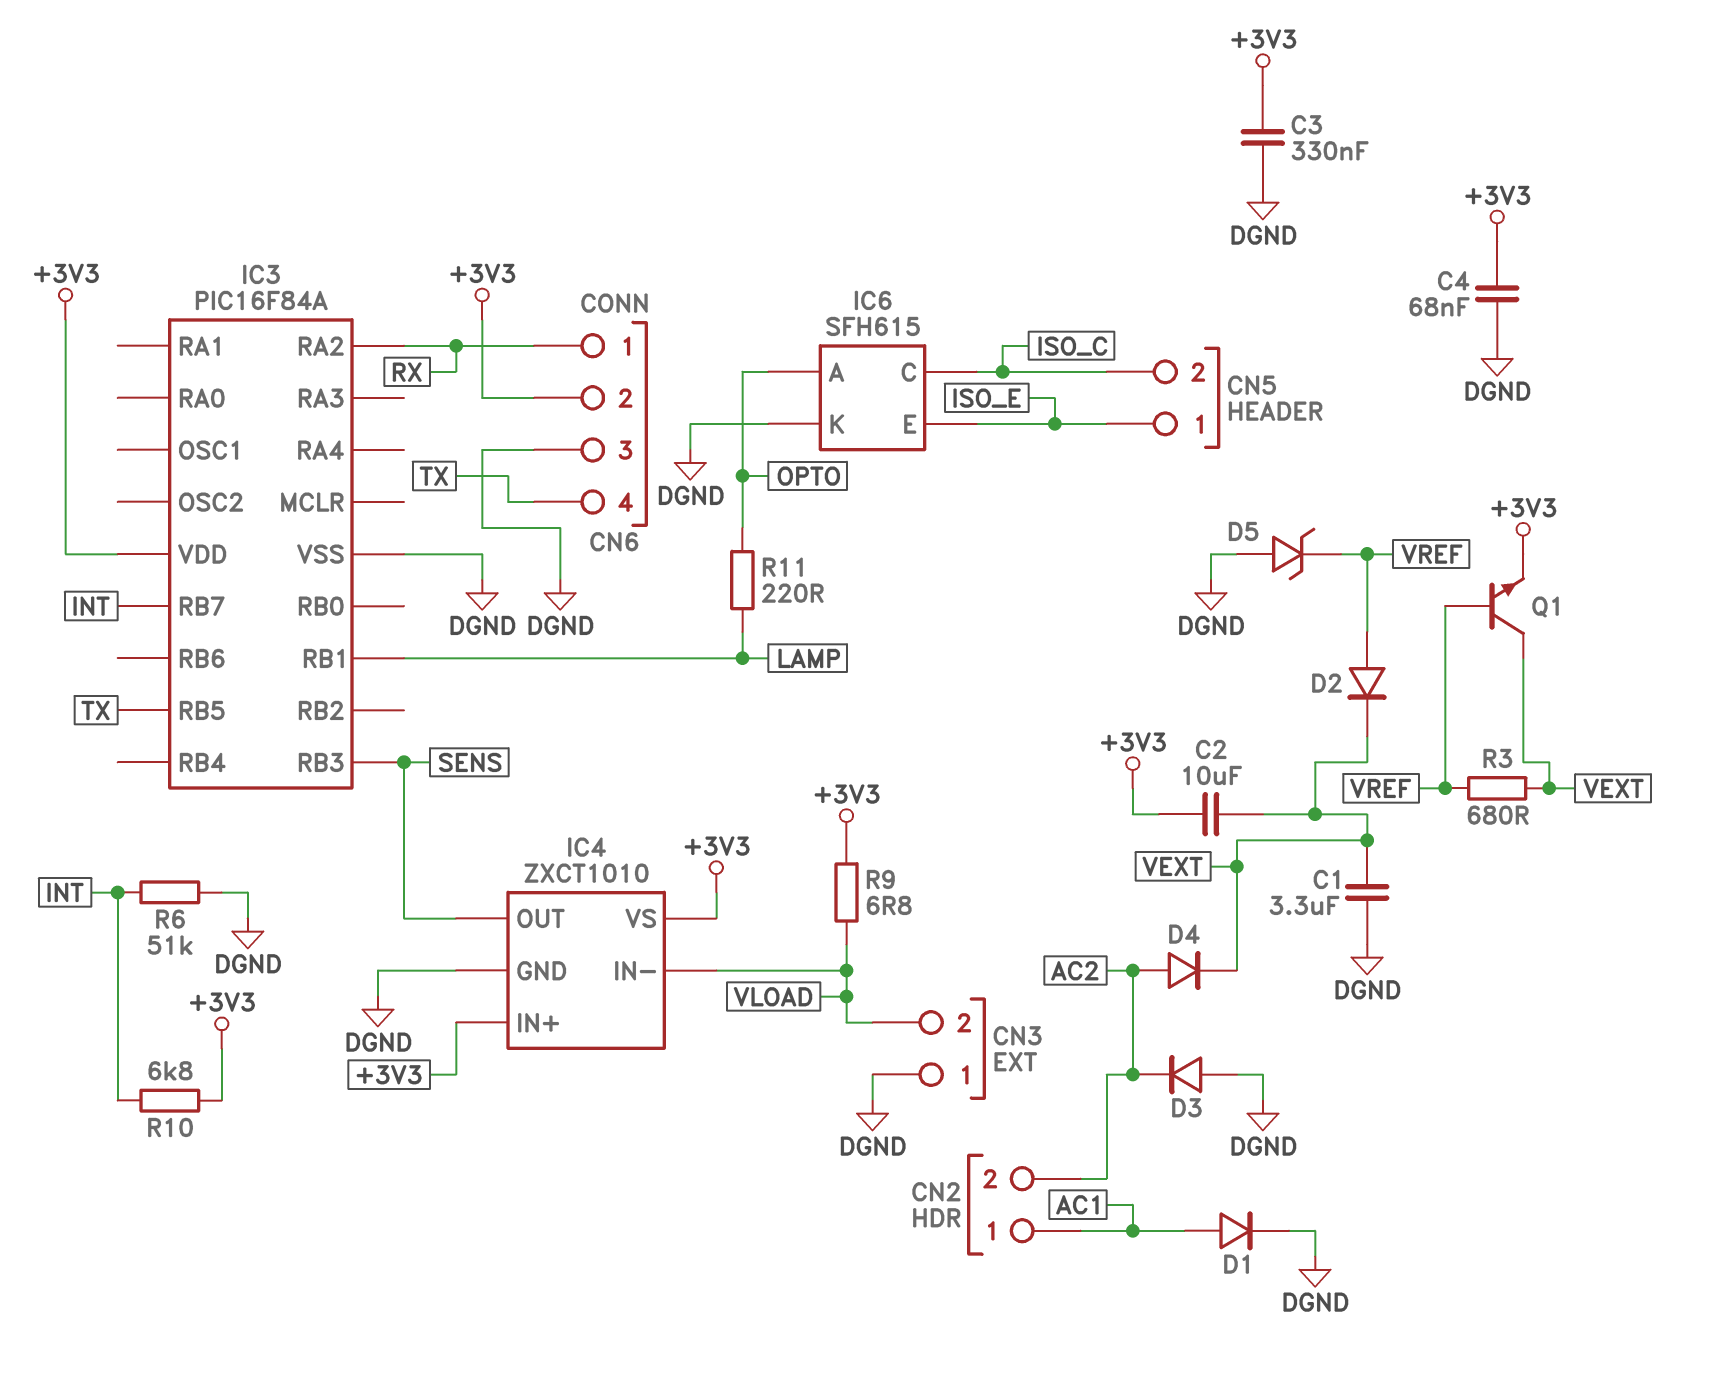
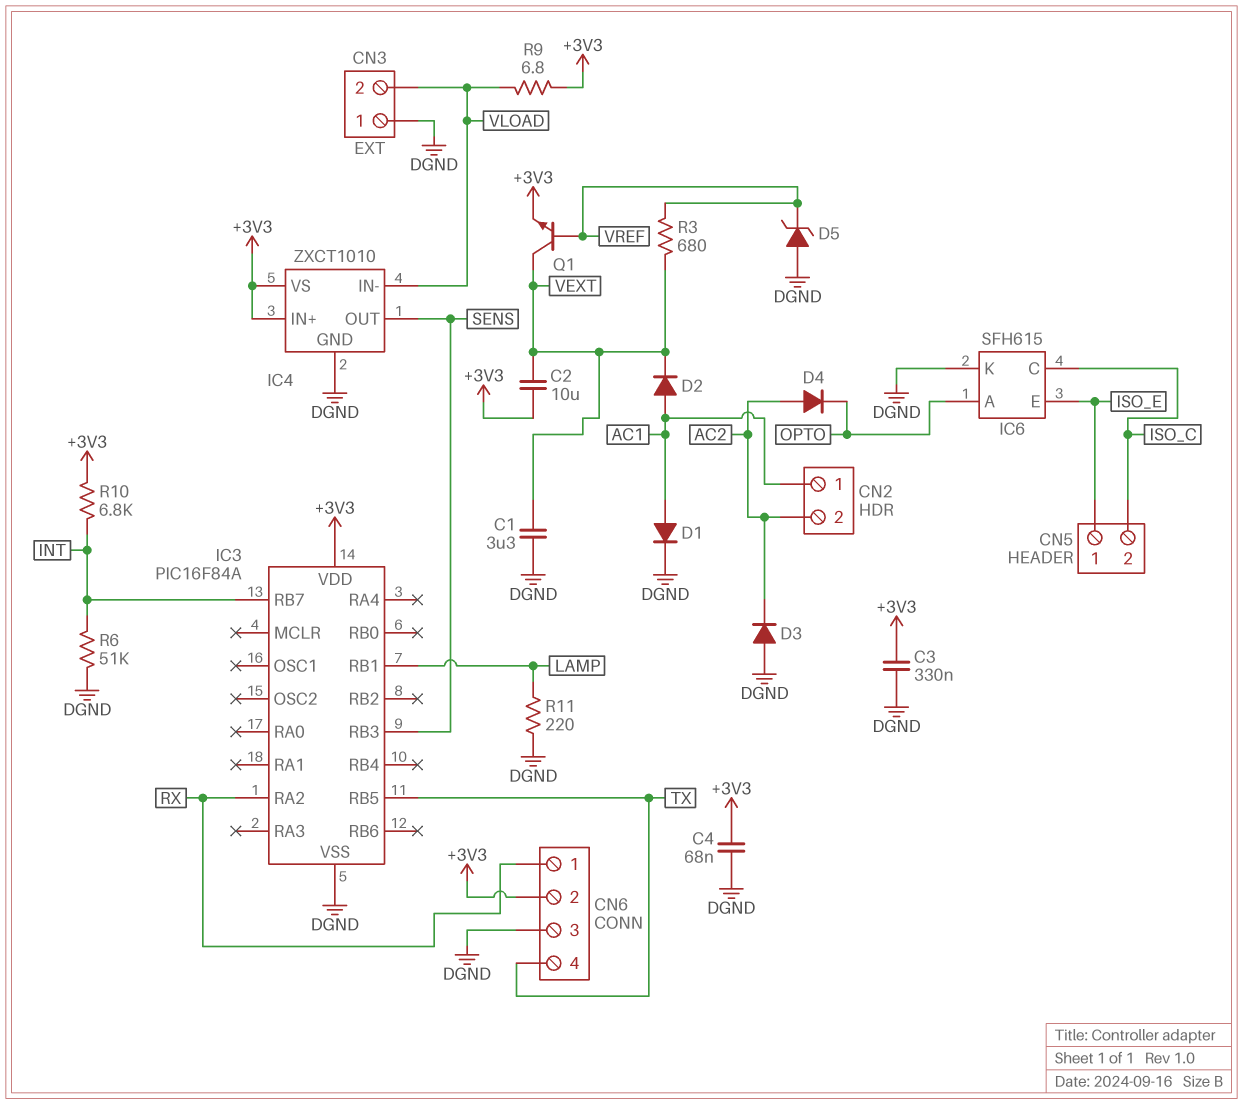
D2: diode (A VREF, K VEXT) -> diode (A AC1, K VEXT)
D4: diode (A AC2, K VEXT) -> diode (A AC2, K OPTO)
R11: 220 (LAMP, OPTO) -> 220 (DGND, LAMP)

